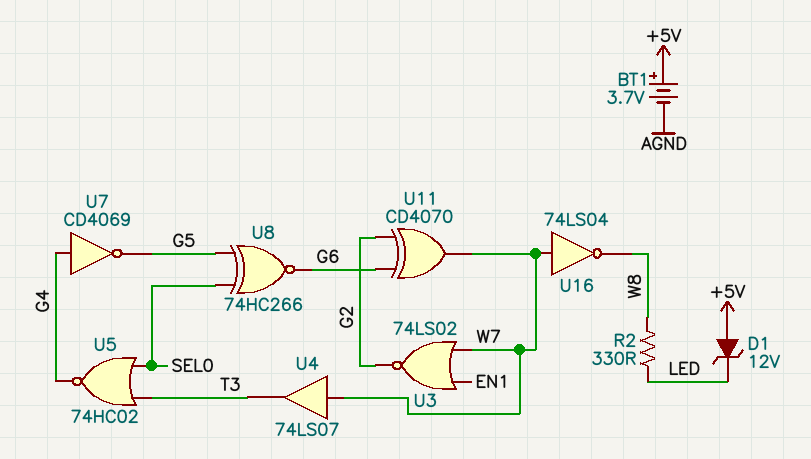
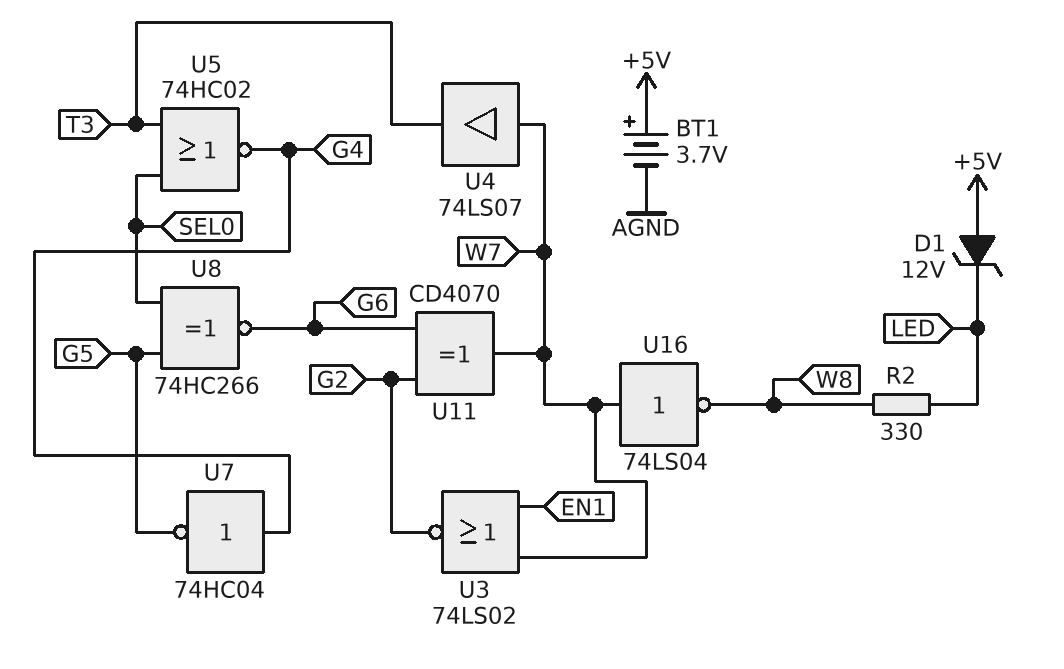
U7: NOT CD4069 (in G4, out G5) -> NOT 74HC04 (in G4, out G5)

